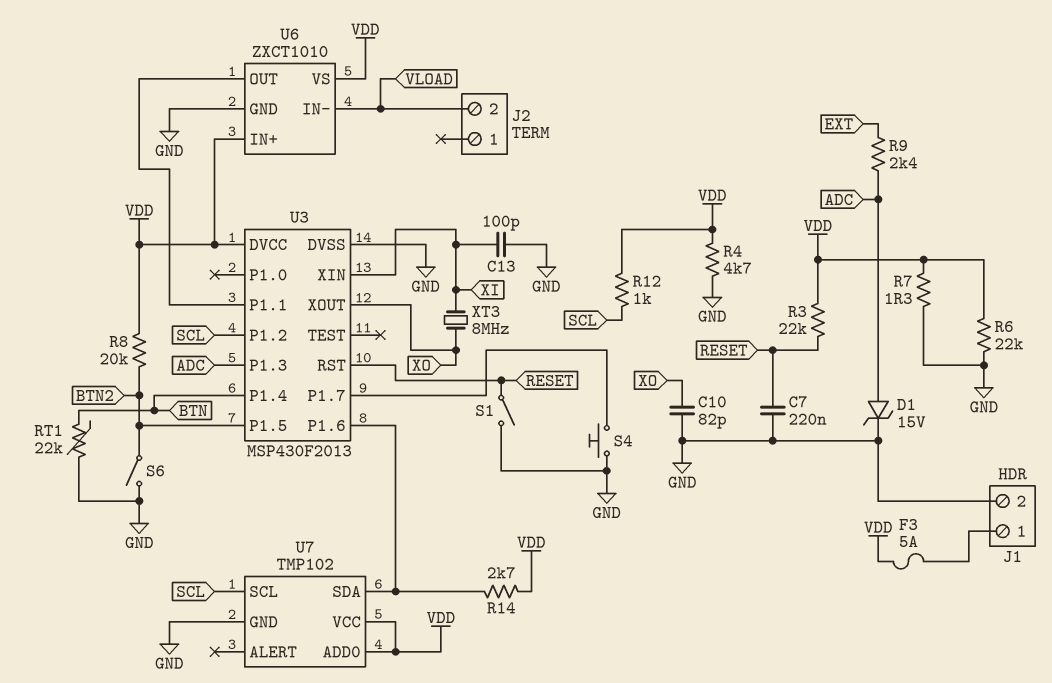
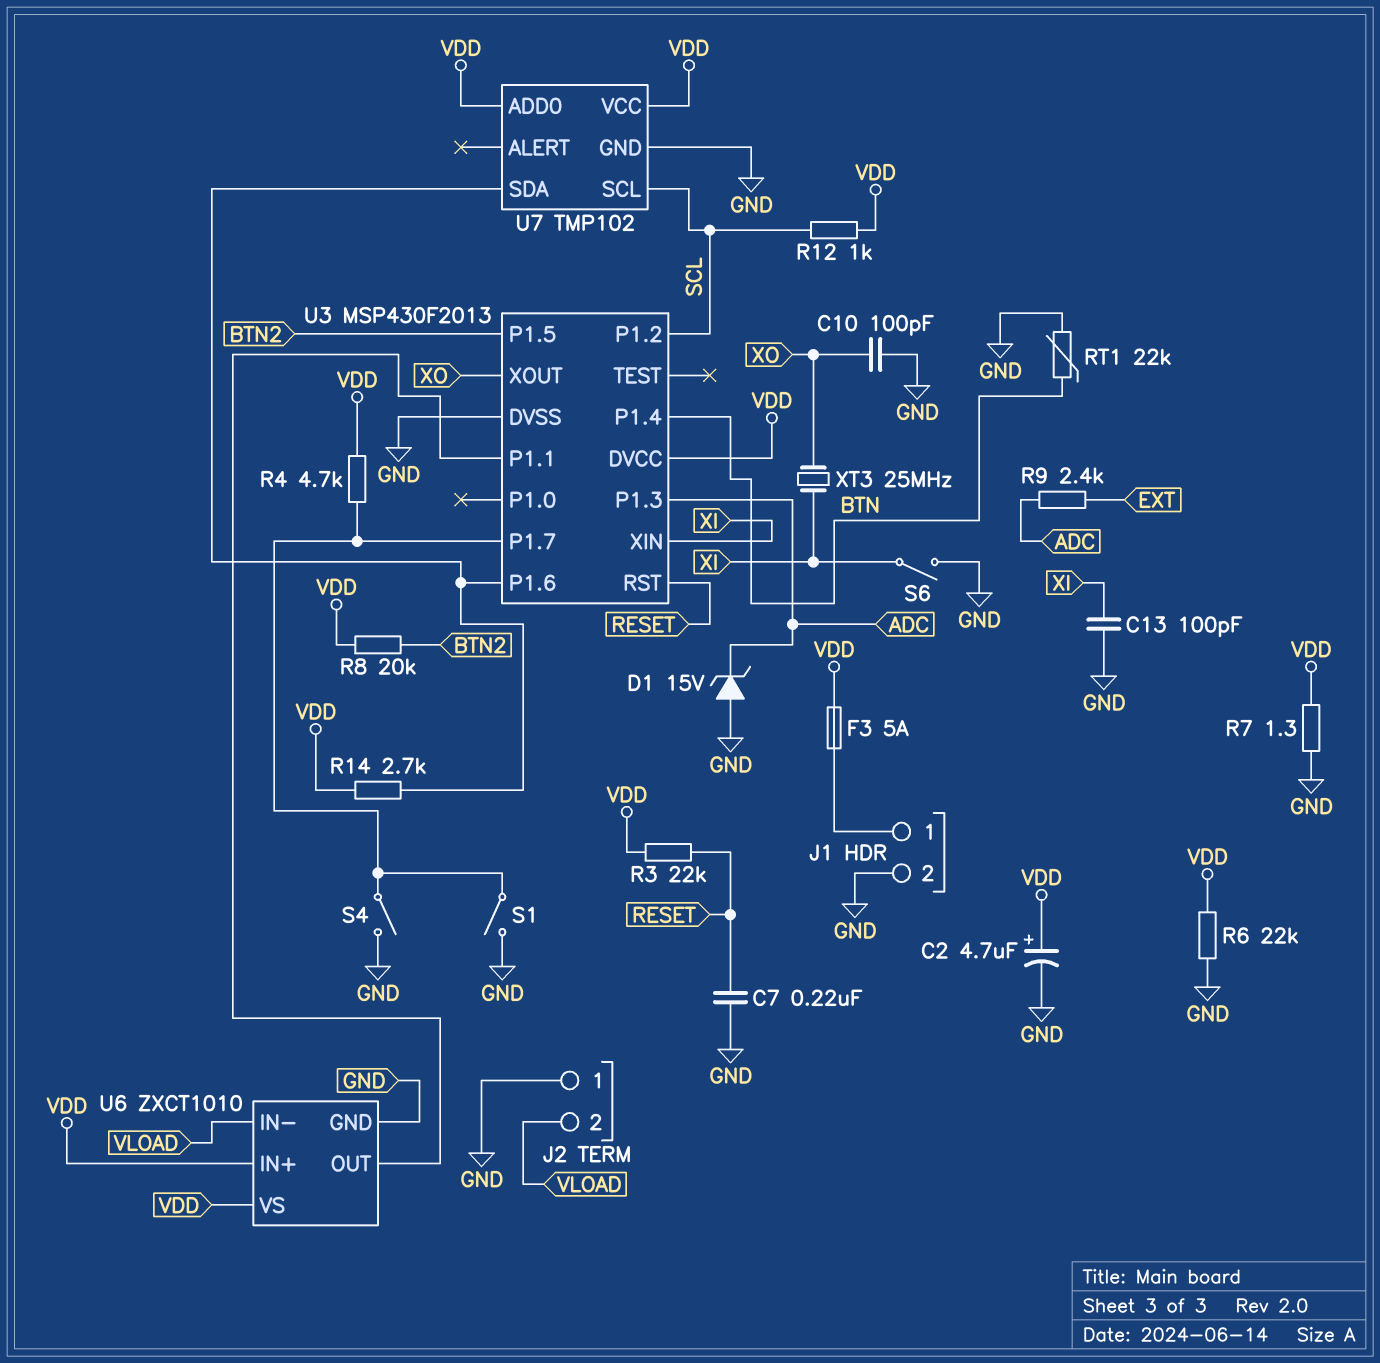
C2: none -> 4.7uF (plus VDD, minus GND)
C10: 82pF (GND, XO) -> 100pF (GND, XO)
D1: zener 15V (A ADC, K GND) -> zener 15V (A GND, K ADC)
J2 pin 1: none -> GND
R4: 4.7k (GND, VDD) -> 4.7k (U3/P1.7, VDD)
S1: switch (GND, RESET) -> switch (GND, U3/P1.7)
S4: button (GND, U3/P1.7) -> switch (GND, U3/P1.7)
S6: switch (BTN2, GND) -> switch (GND, XI)
XT3: 8MHz (XI, XO) -> 25MHz (XI, XO)

